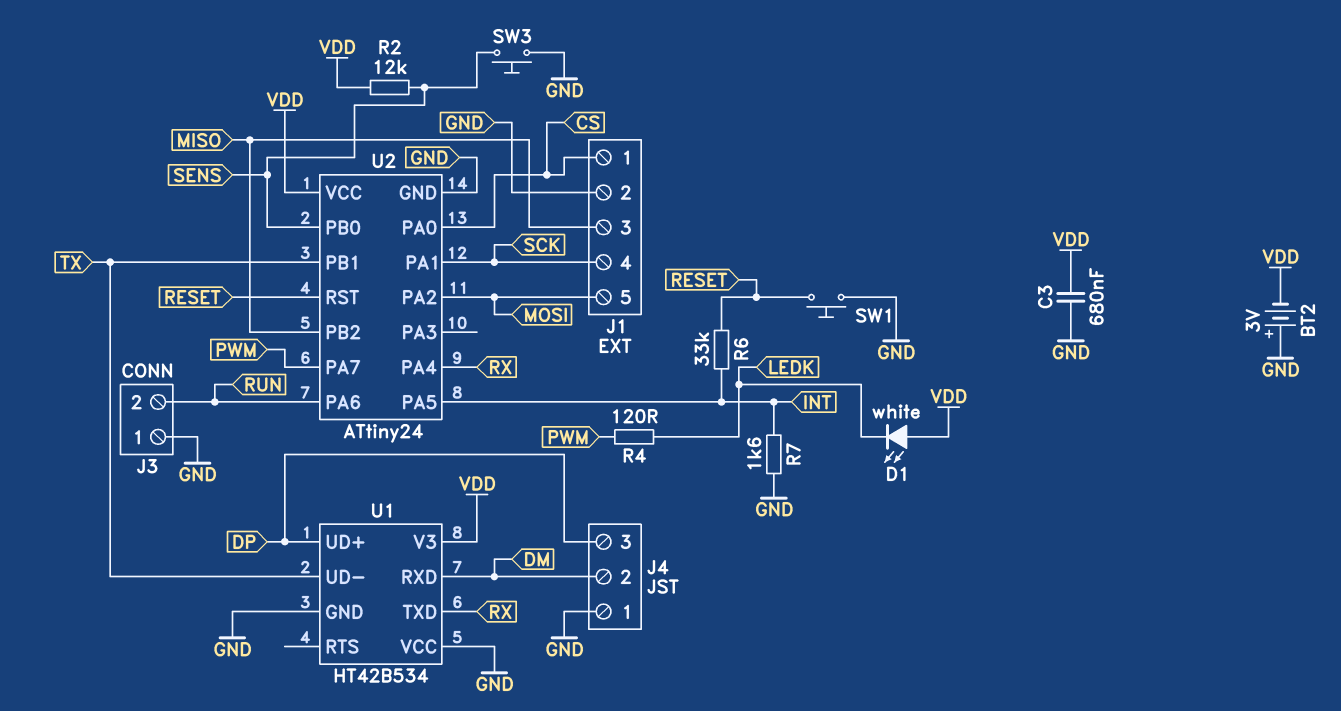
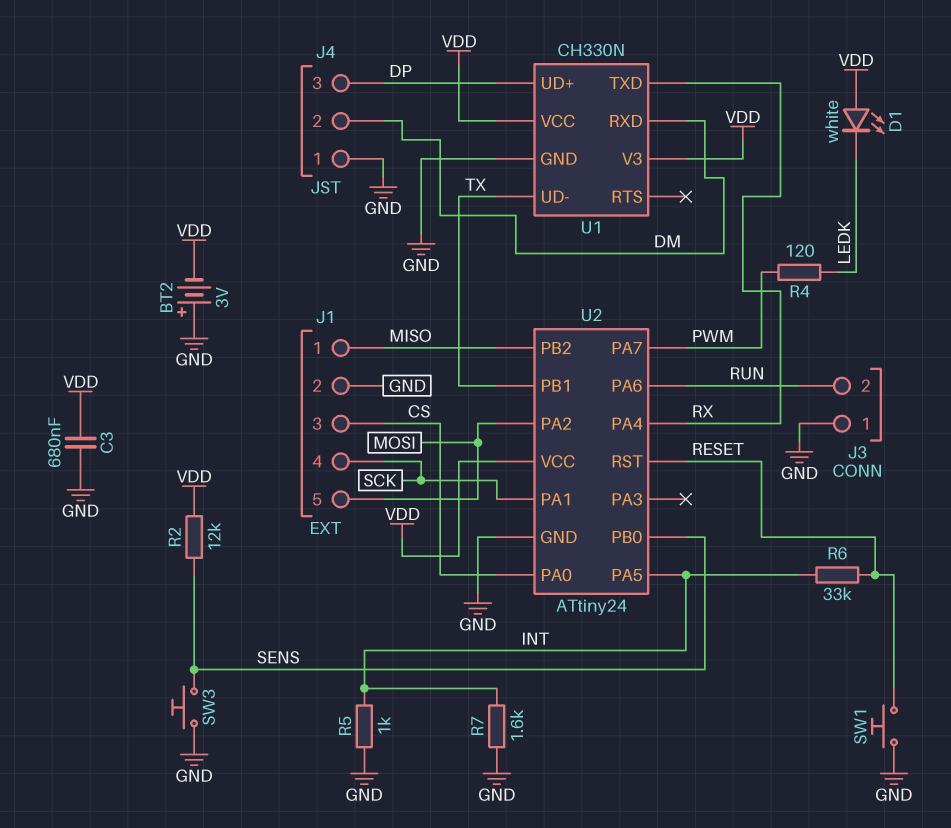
J1 pin 1: CS -> MISO
J1 pin 3: MISO -> CS
R5: none -> 1k (GND, INT)
U1: HT42B534 -> CH330N
U1 pin VCC: GND -> VDD

